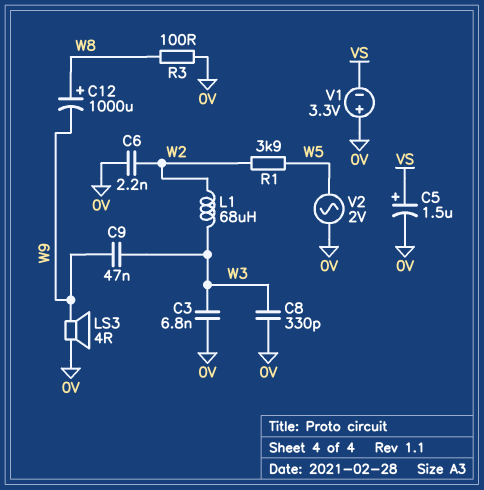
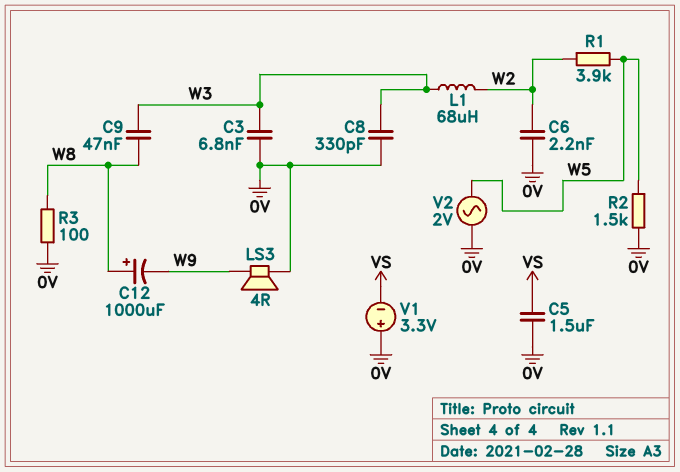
C5: 1.5uF (plus VS, minus 0V) -> 1.5uF (0V, VS)
C9: 47nF (W3, W9) -> 47nF (W3, W8)
R2: none -> 1.5k (0V, W5)

